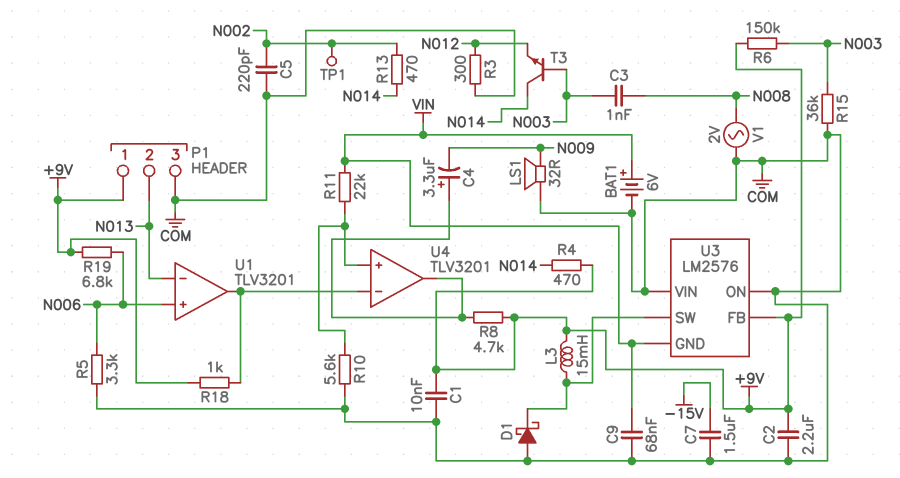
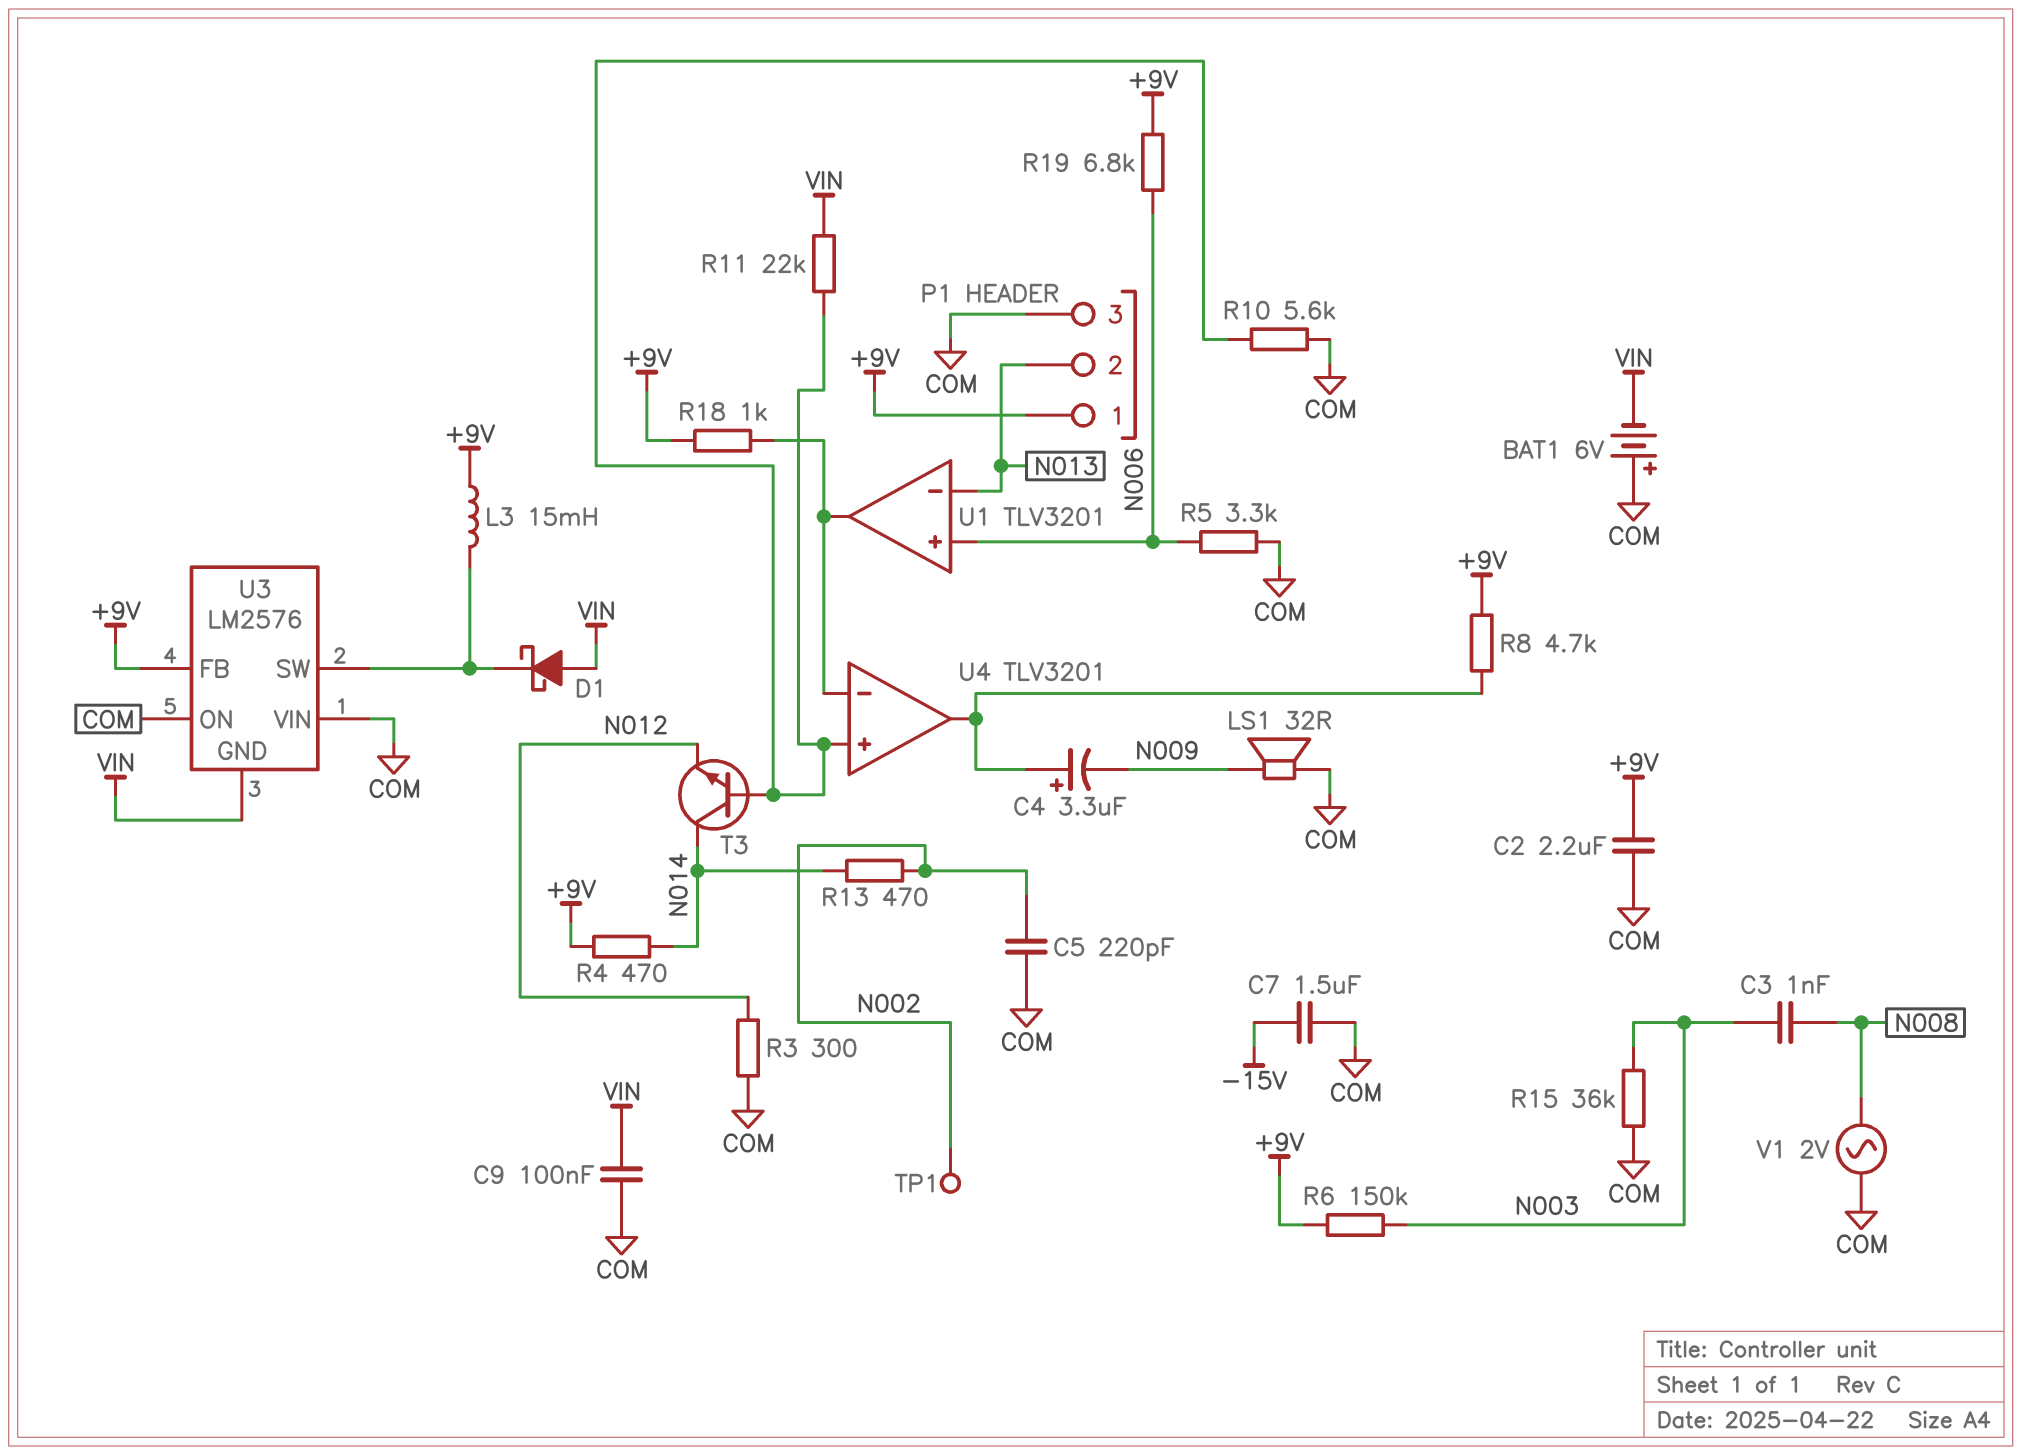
BAT1: 6V (plus VIN, minus COM) -> 6V (plus COM, minus VIN)
C1: 10nF (+9V, COM) -> none
C9: 68nF (COM, VIN) -> 100nF (COM, VIN)
D1: schottky (A COM, K U3/SW) -> schottky (A VIN, K U3/SW)
T3: NPN (B N003, C N014, E N012) -> NPN (B U4/in+, C N014, E N012)

